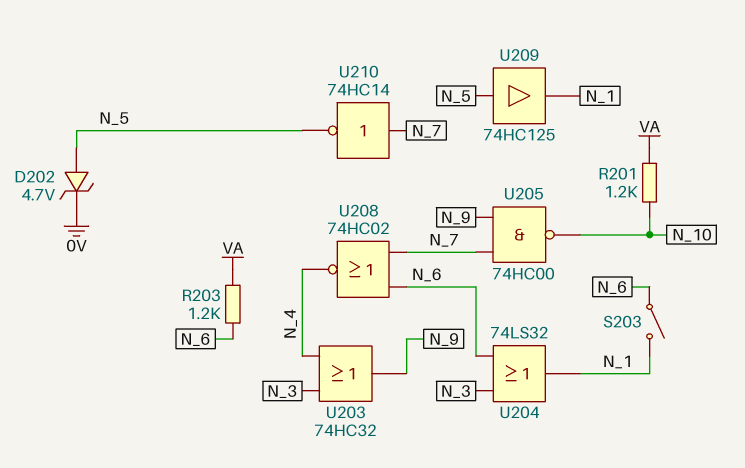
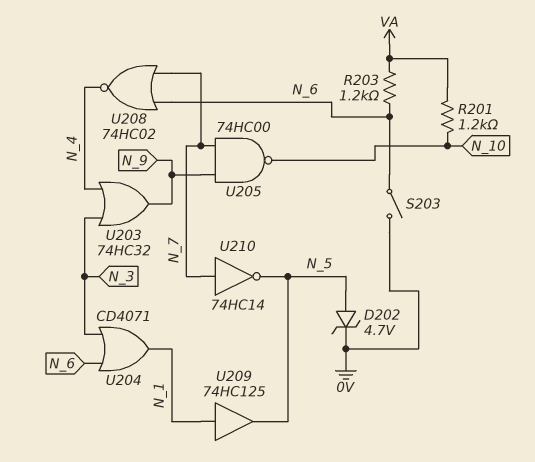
S203: switch (N_1, N_6) -> switch (0V, N_6)
U204: OR 74LS32 (in N_3, in N_6, out N_1) -> OR CD4071 (in N_3, in N_6, out N_1)
U209: buffer 74HC125 (in N_5, out N_1) -> buffer 74HC125 (in N_1, out N_5)

